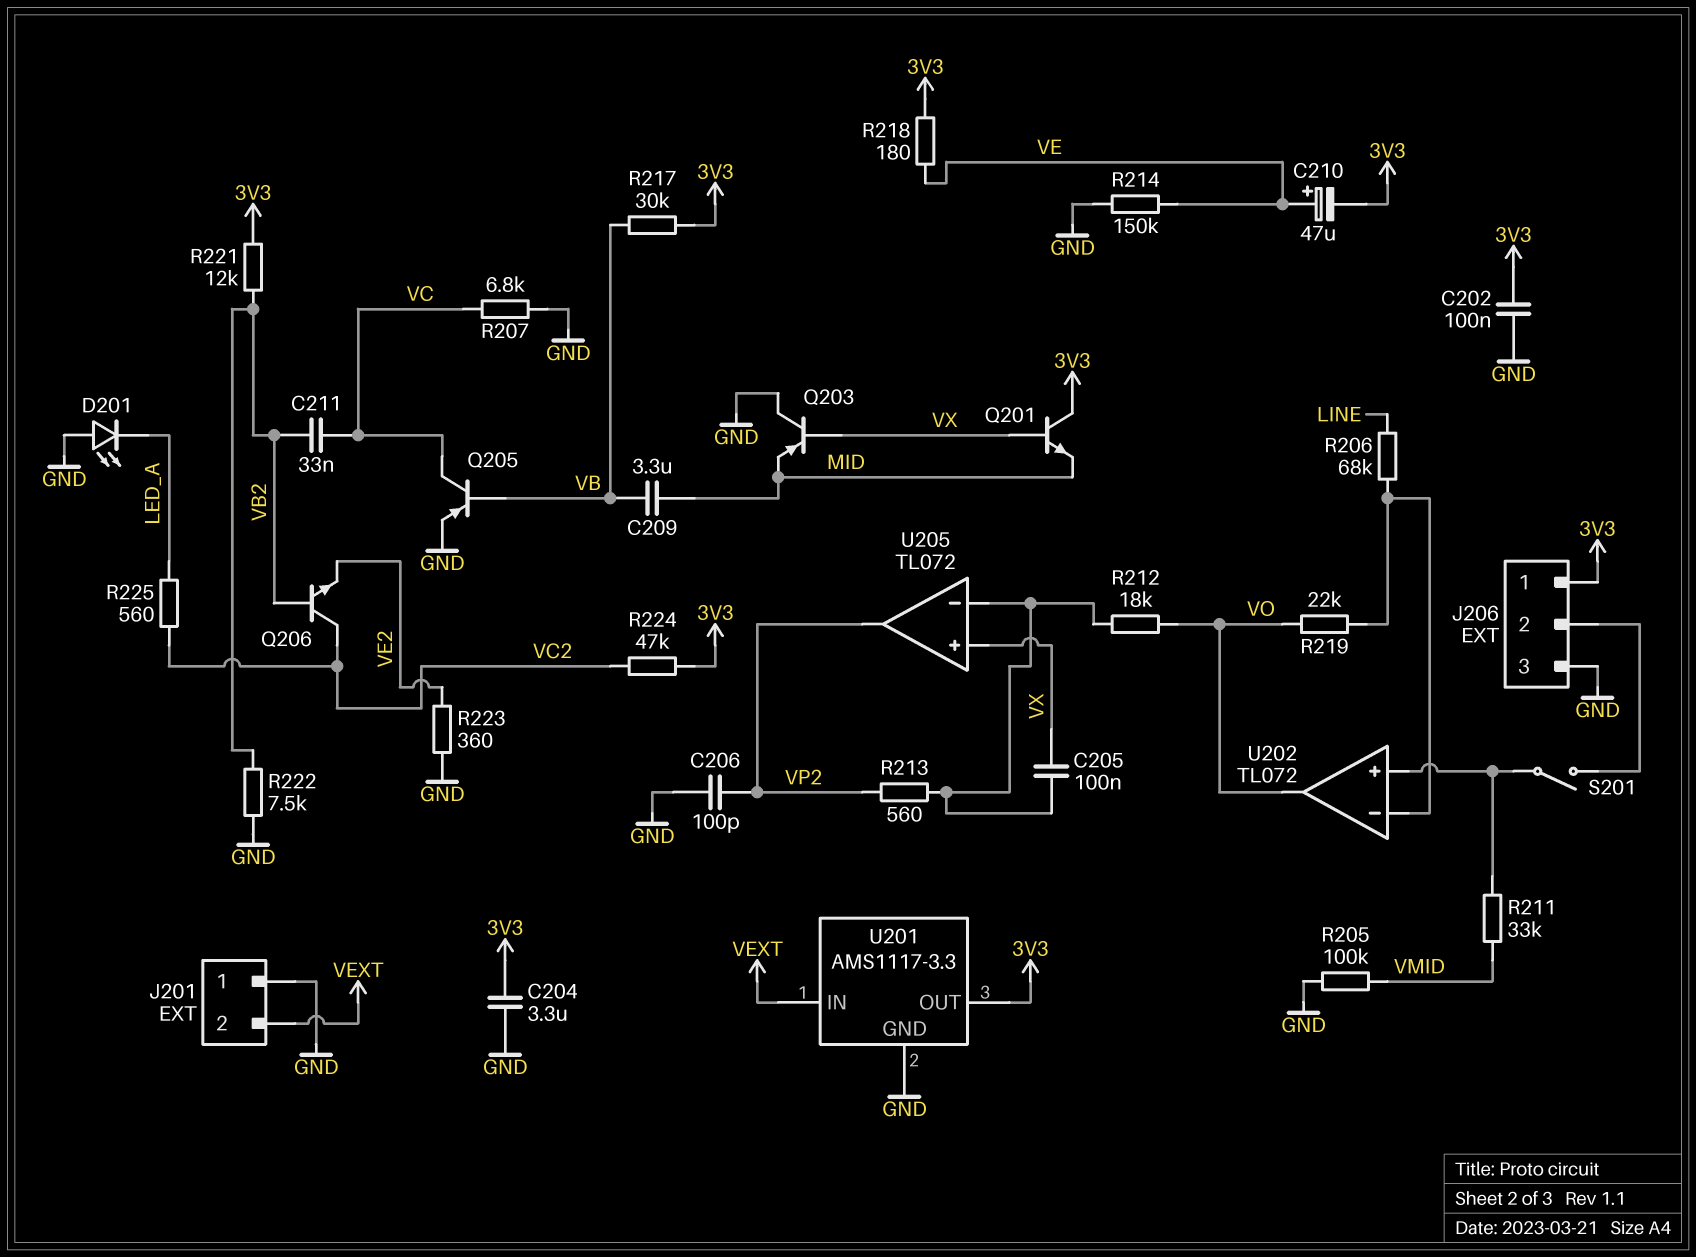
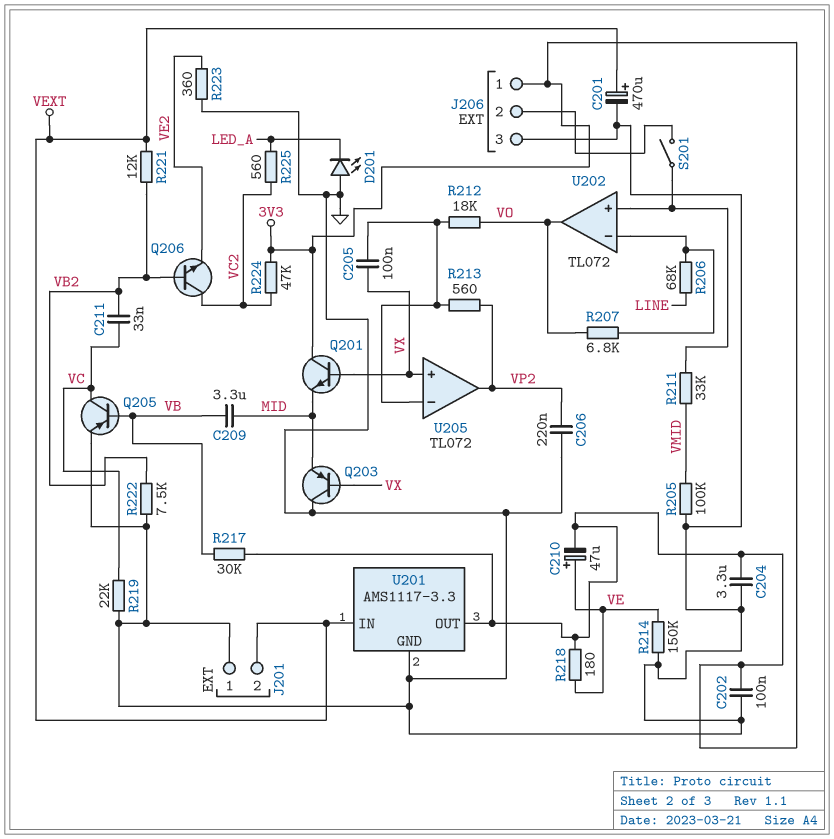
C201: none -> 470uF (plus VEXT, minus GND)
C206: 100pF (GND, VP2) -> 220nF (GND, VP2)
R207: 6.8k (GND, VC) -> 6.8k (U202/in-, VO)
R219: 22k (U202/in-, VO) -> 22k (GND, VC)
R221: 12k (3V3, VB2) -> 12k (VB2, VEXT)

